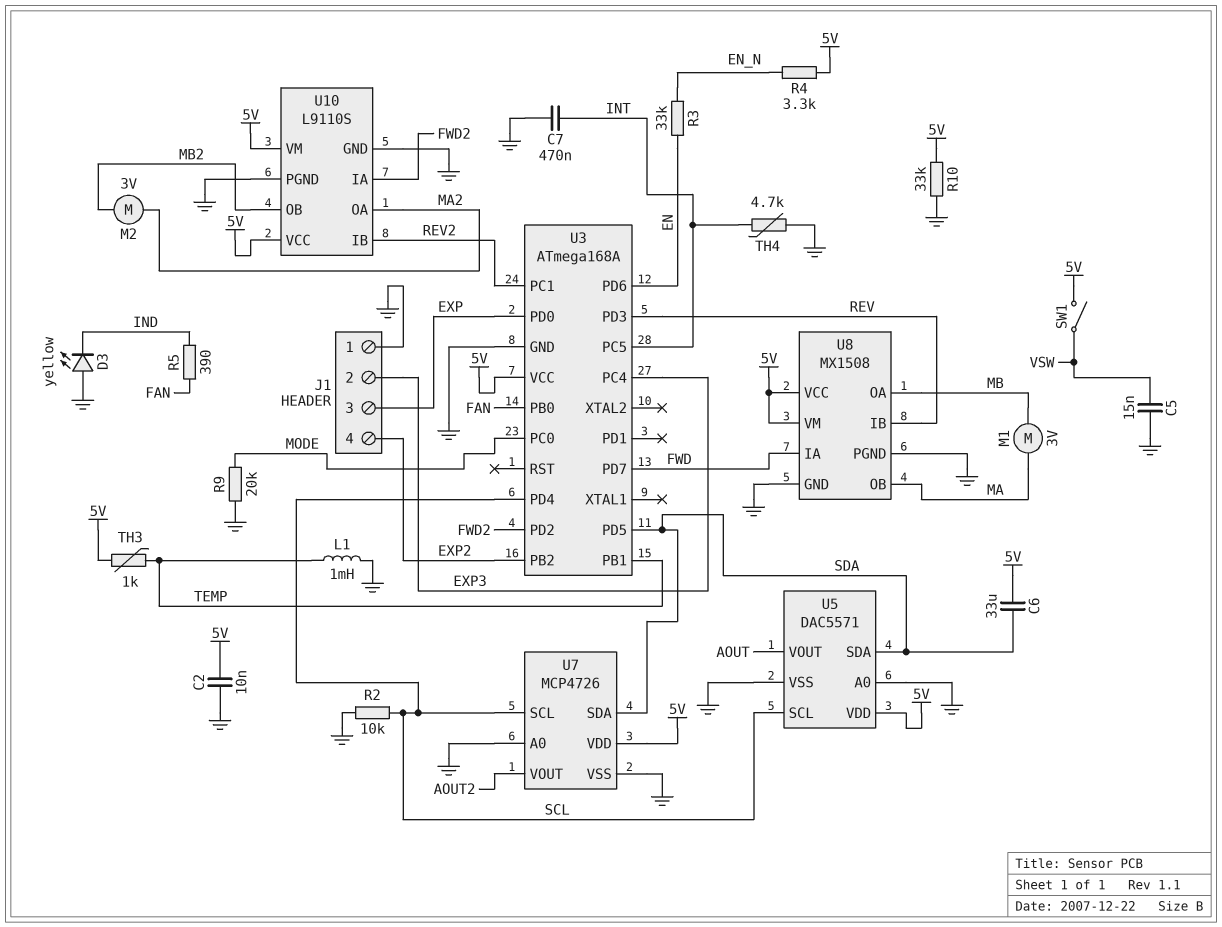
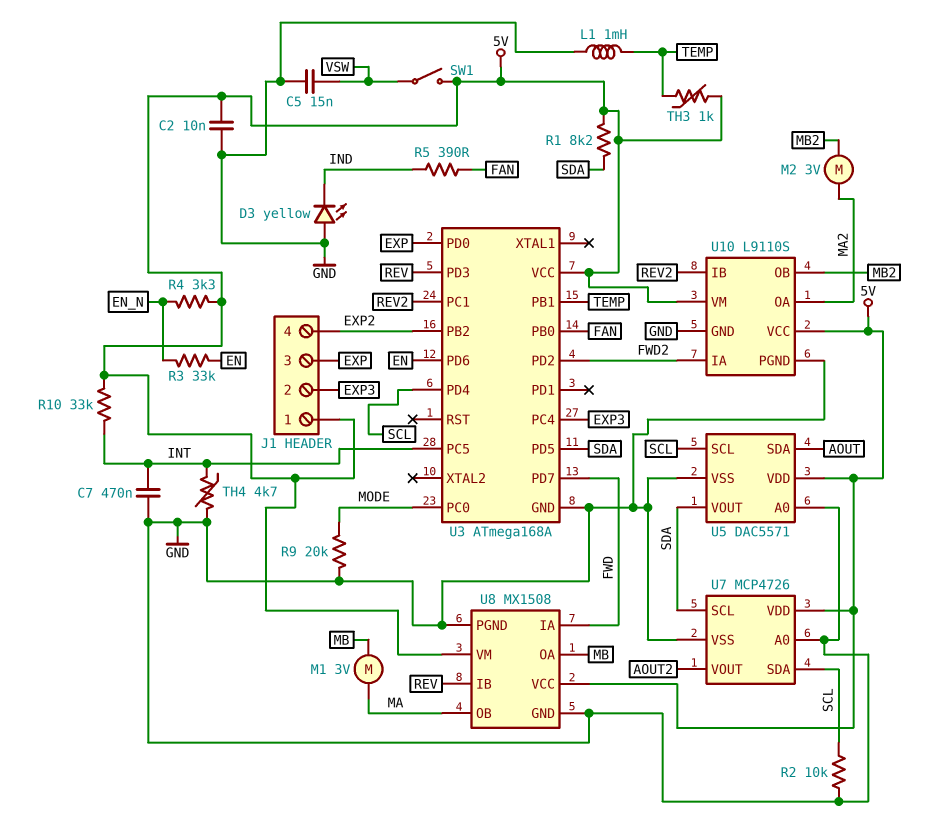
C6: 33uF (5V, SDA) -> none
J1 pin 1: GND -> 5V
R1: none -> 8.2k (5V, SDA)
R10: 33k (5V, GND) -> 33k (5V, INT)
U5 pin SDA: SDA -> AOUT
U5 pin VOUT: AOUT -> SDA
U7 pin SCL: SCL -> SDA
U7 pin SDA: SDA -> SCL

